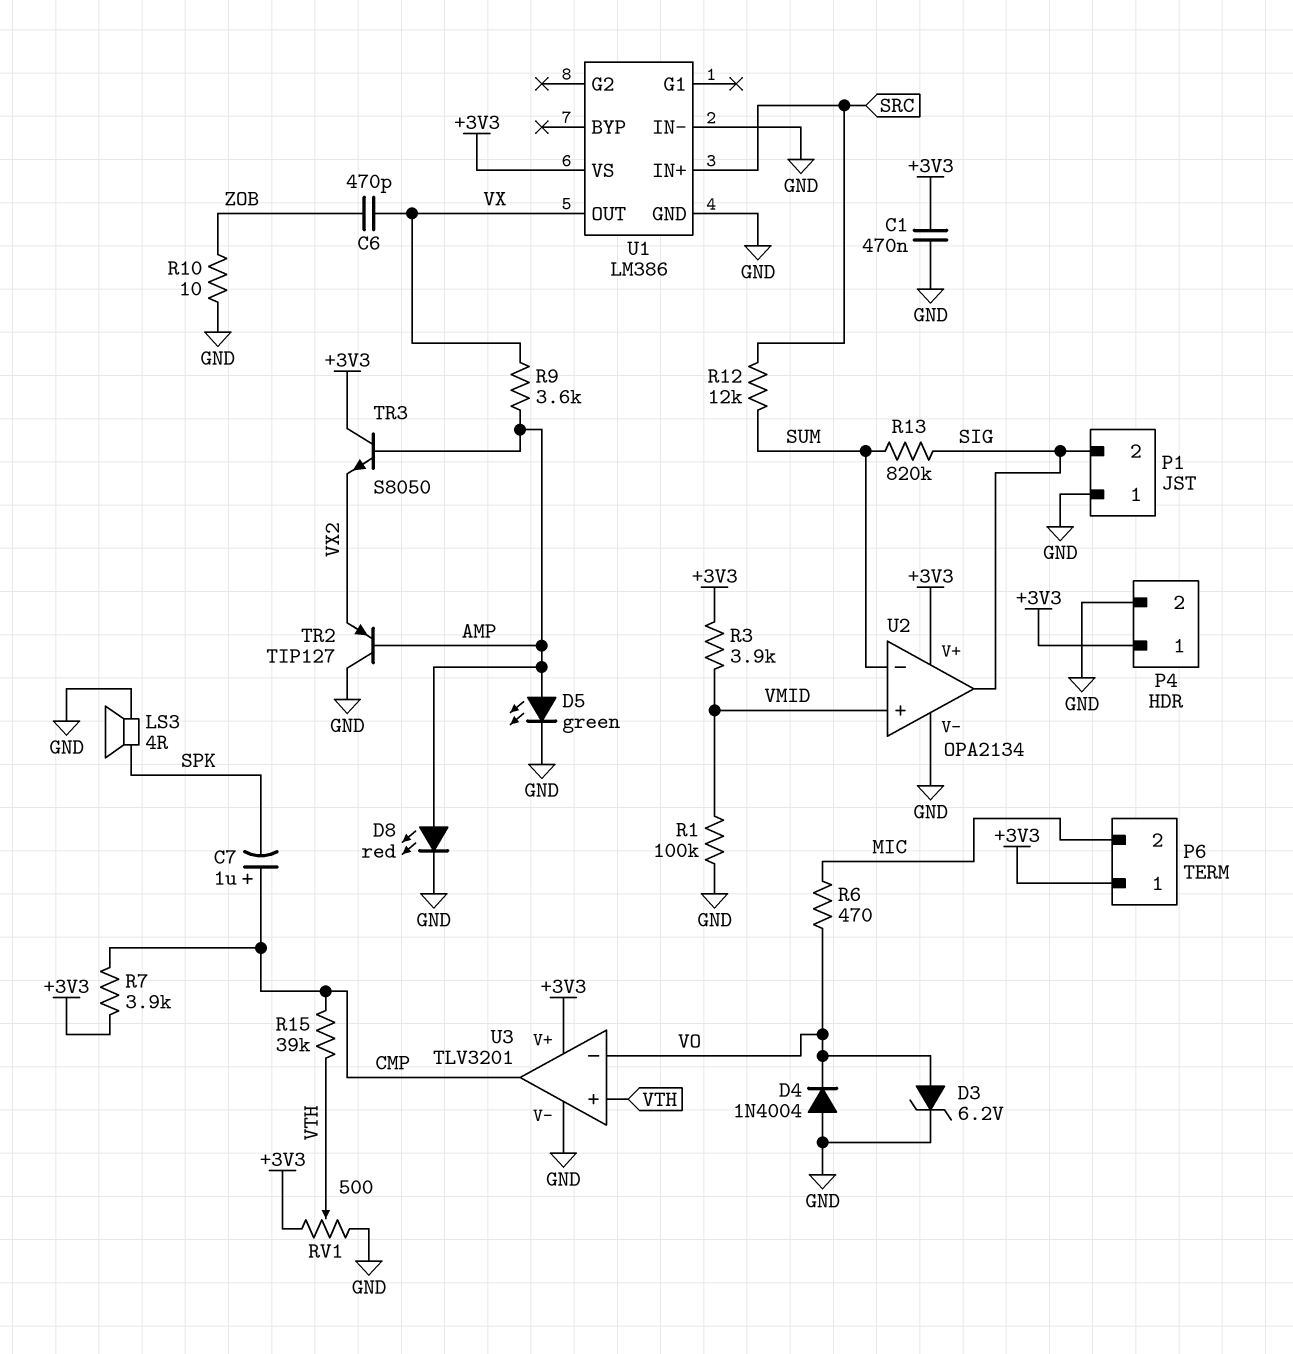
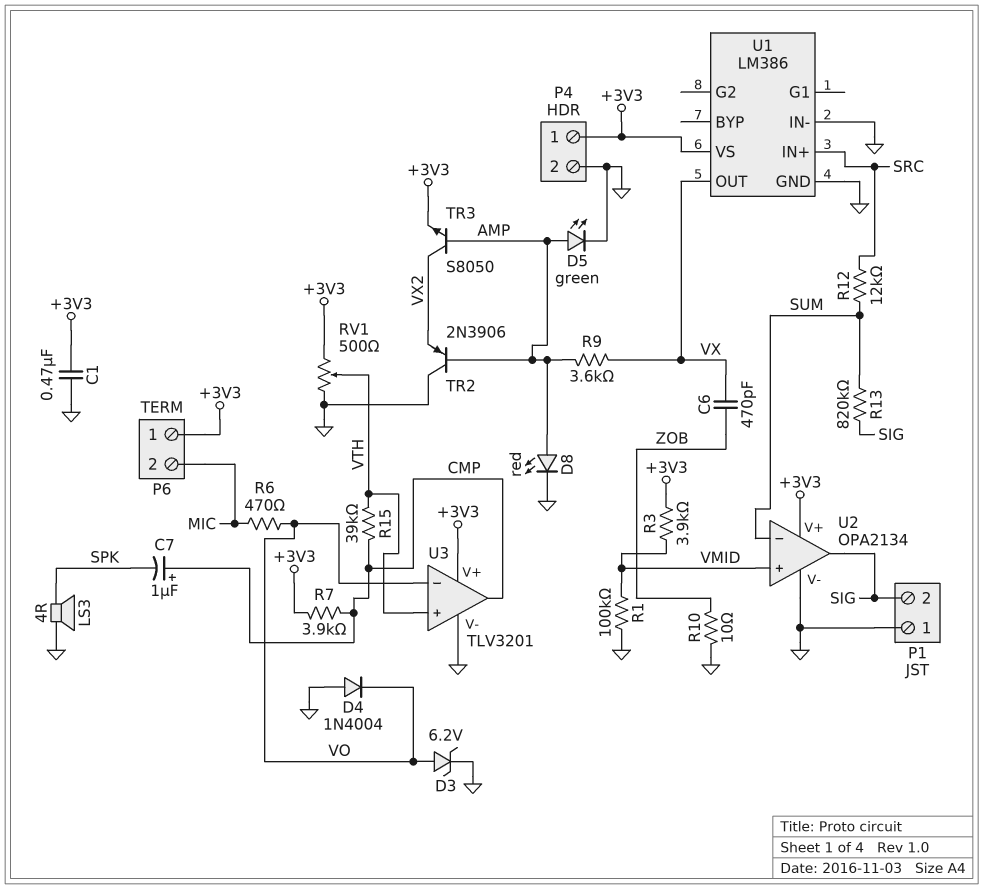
TR2: PNP TIP127 (B AMP, C GND, E VX2) -> PNP 2N3906 (B AMP, C GND, E VX2)
TR3: NPN S8050 (B AMP, C +3V3, E VX2) -> NPN S8050 (B AMP, C VX2, E +3V3)

